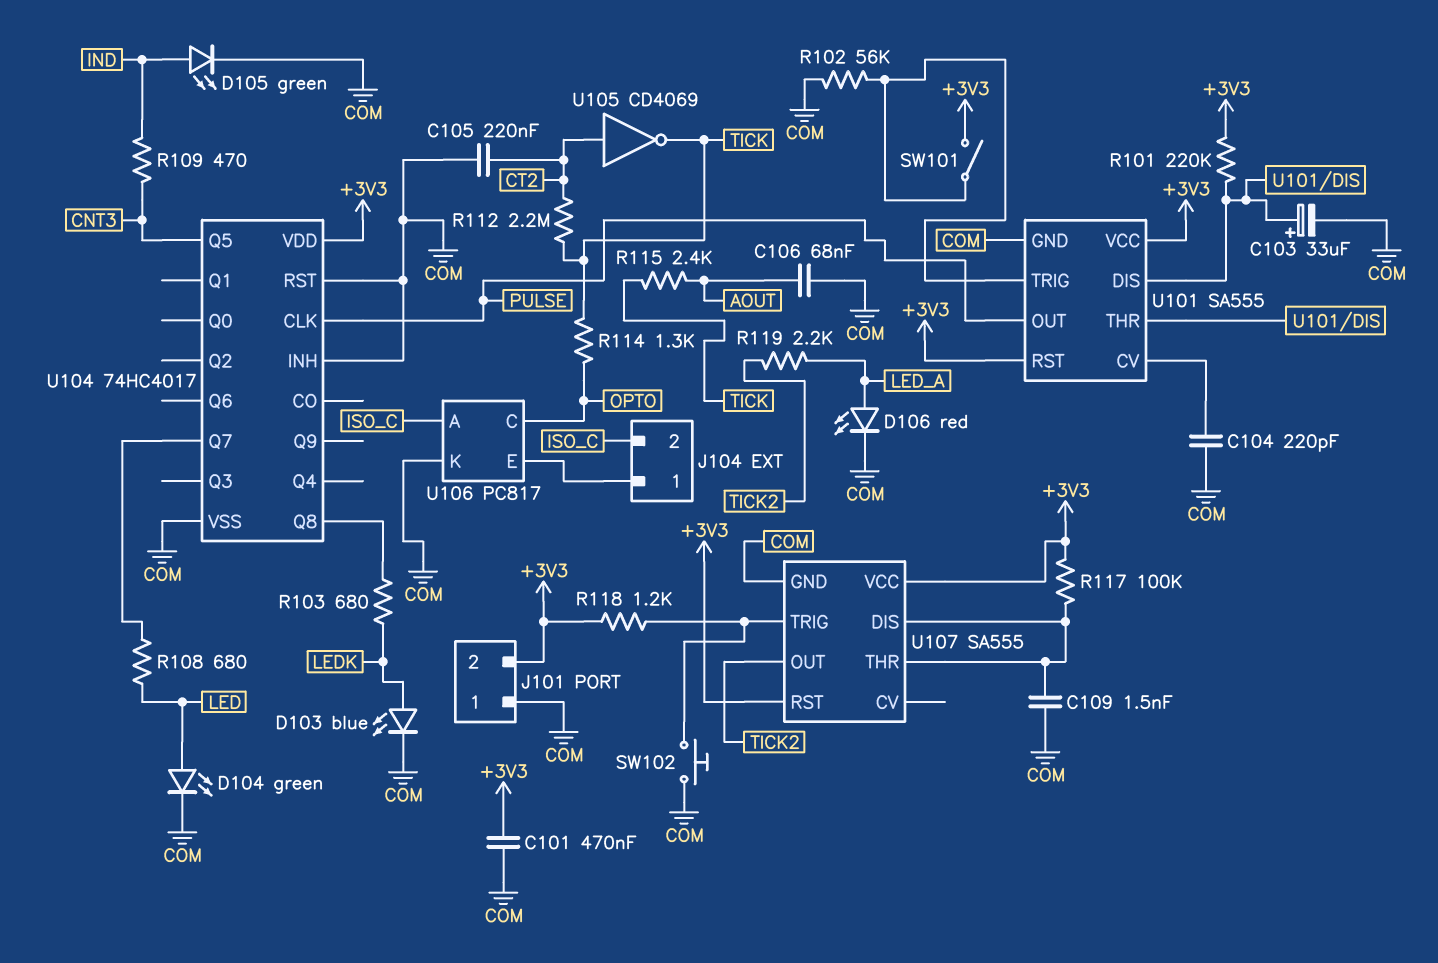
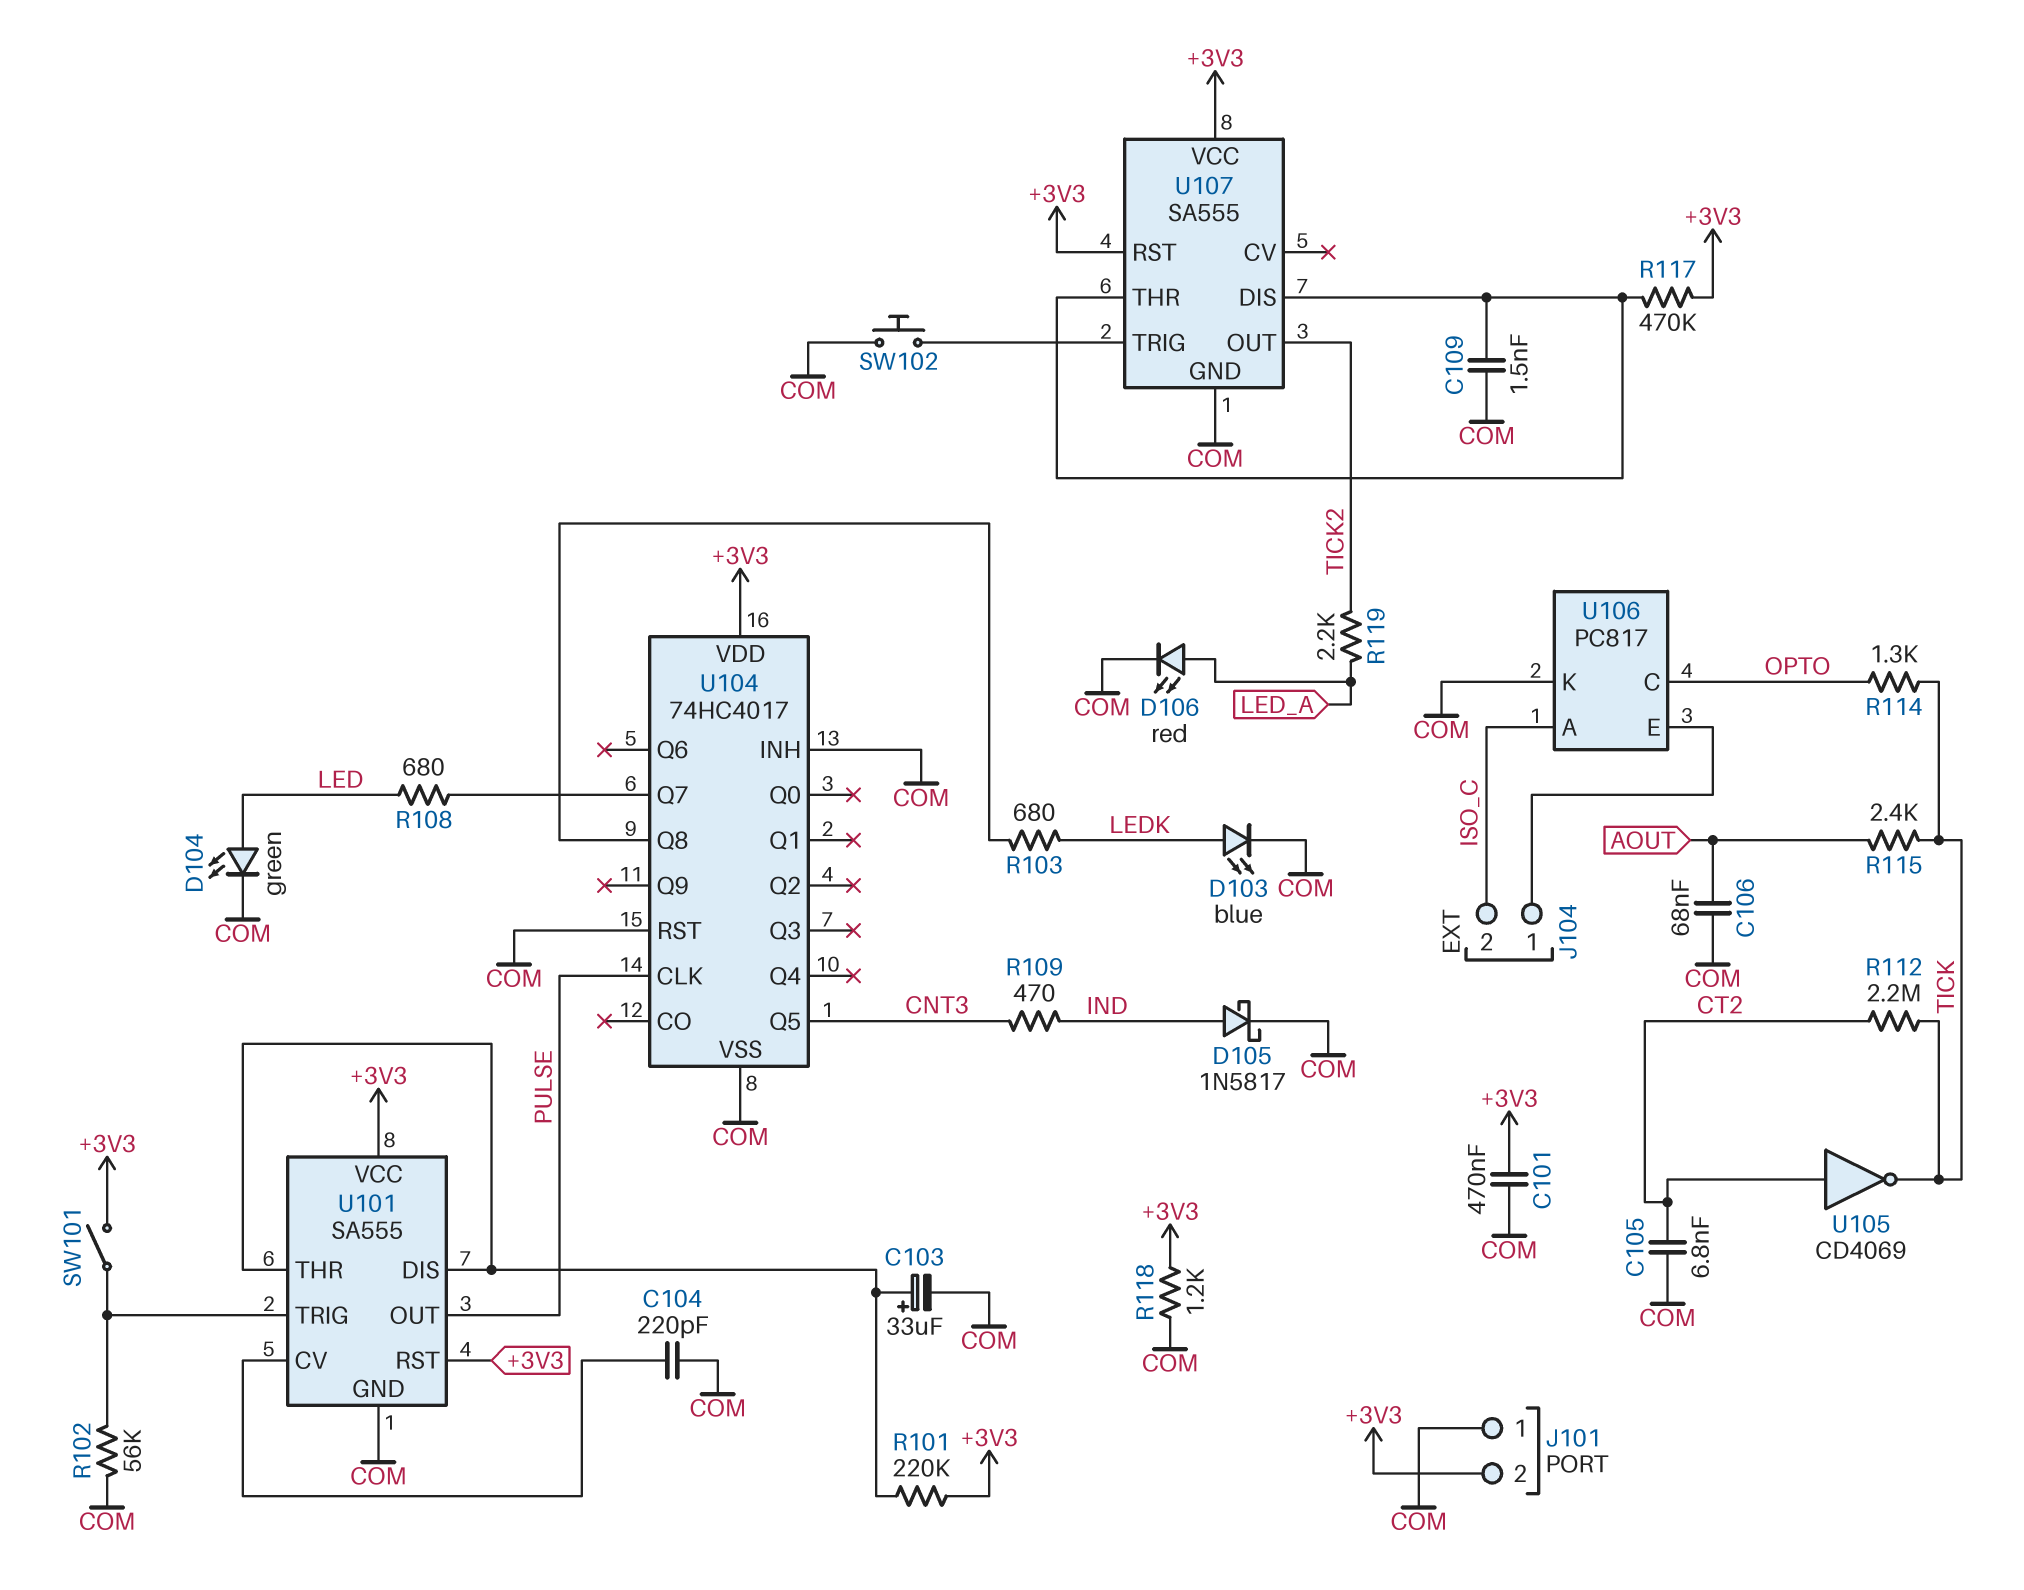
C105: 220nF (COM, CT2) -> 6.8nF (COM, CT2)
D105: LED green (A IND, K COM) -> schottky 1N5817 (A IND, K COM)
R117: 100k (+3V3, U107/DIS) -> 470k (+3V3, U107/DIS)
R118: 1.2k (+3V3, U107/TRIG) -> 1.2k (+3V3, COM)

